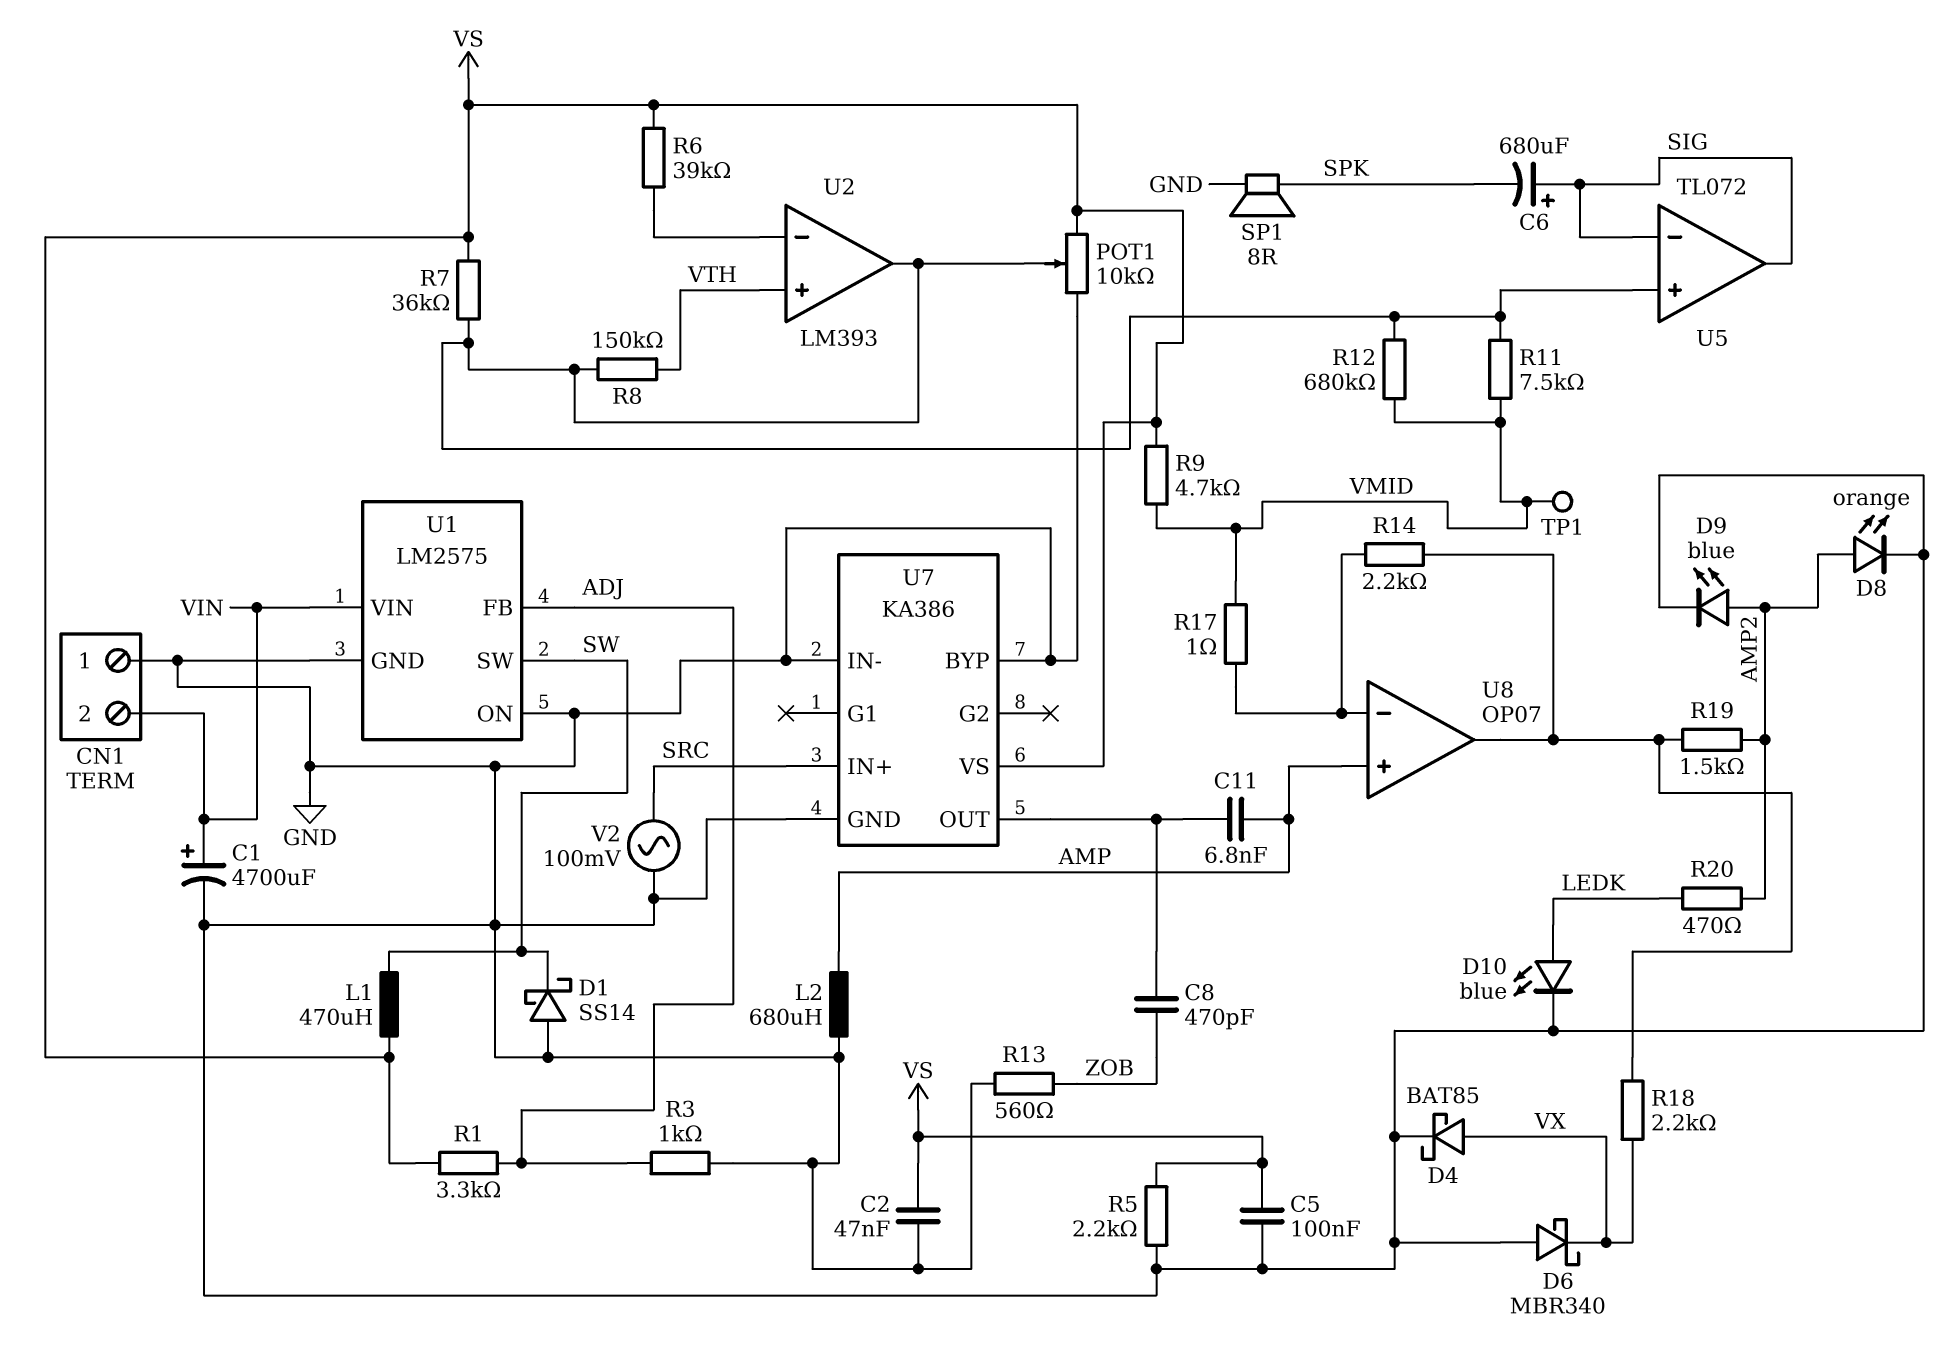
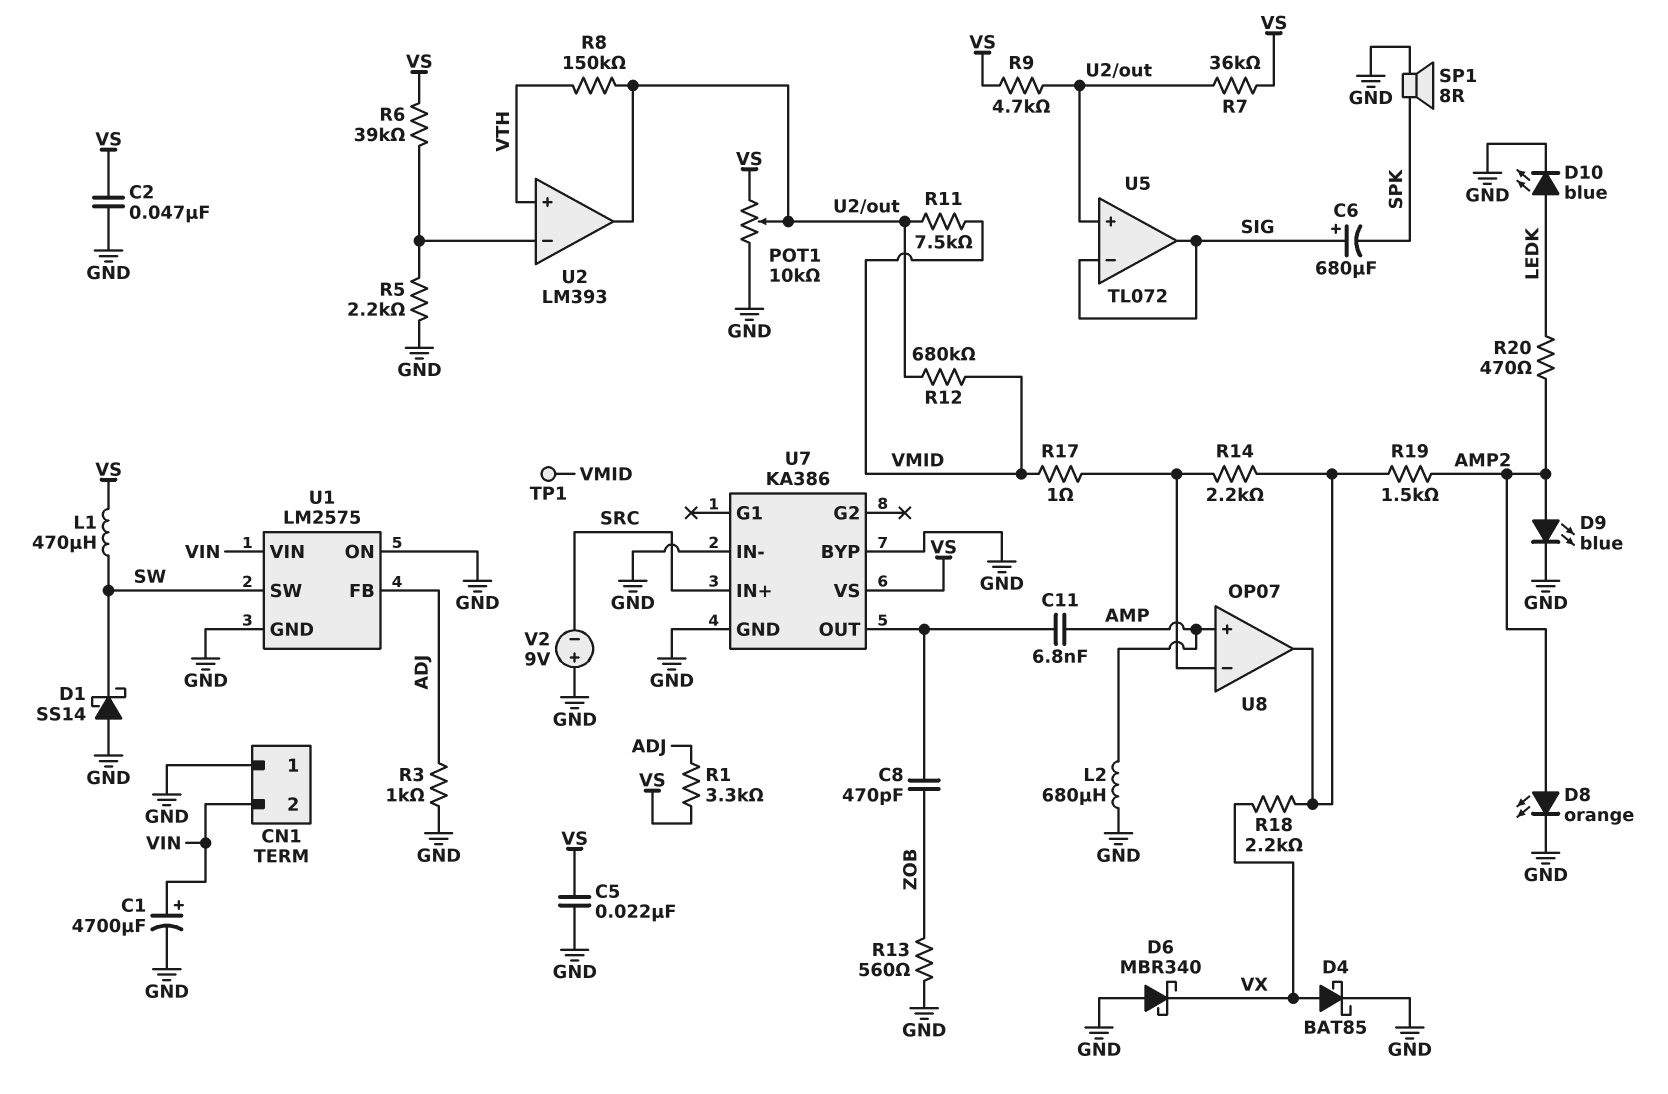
C5: 100nF (GND, VS) -> 22nF (GND, VS)
R5: 2.2k (GND, VS) -> 2.2k (GND, U2/in-)
R9: 4.7k (VMID, VS) -> 4.7k (U2/out, VS)
V2: AC 100mV (GND, SRC) -> 9V (plus GND, minus SRC)

